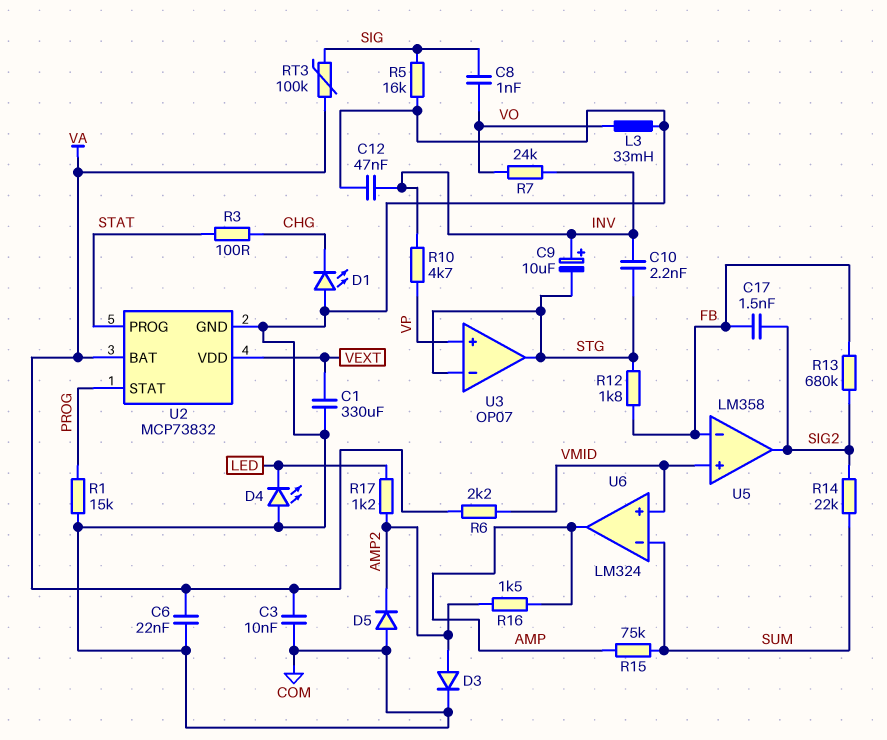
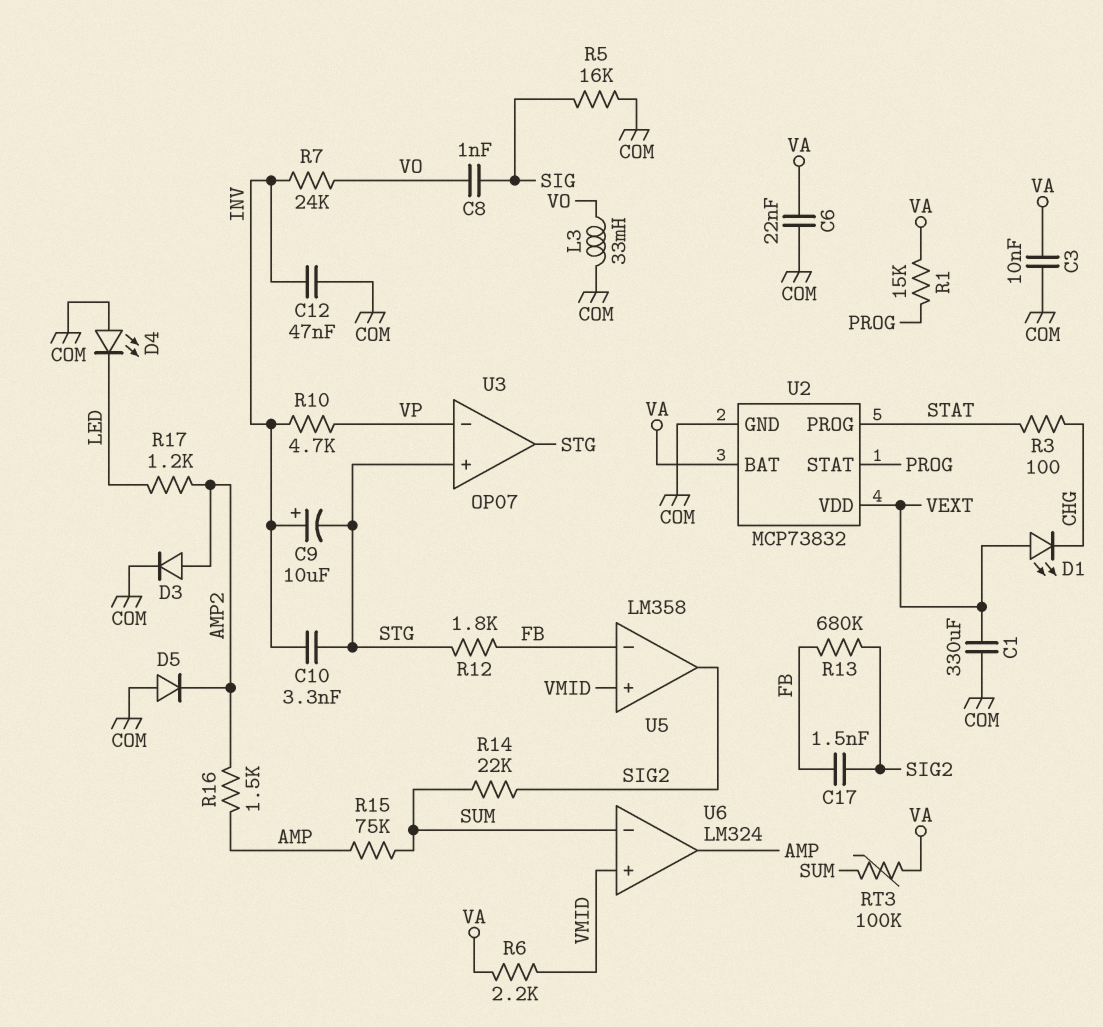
C10: 2.2nF (INV, STG) -> 3.3nF (INV, STG)
D1: LED (A COM, K CHG) -> LED (A VEXT, K CHG)
R1: 15k (COM, PROG) -> 15k (PROG, VA)
RT3: 100k (SIG, VA) -> 100k (SUM, VA)
U3 pin in+: VP -> STG
U3 pin in-: STG -> VP

